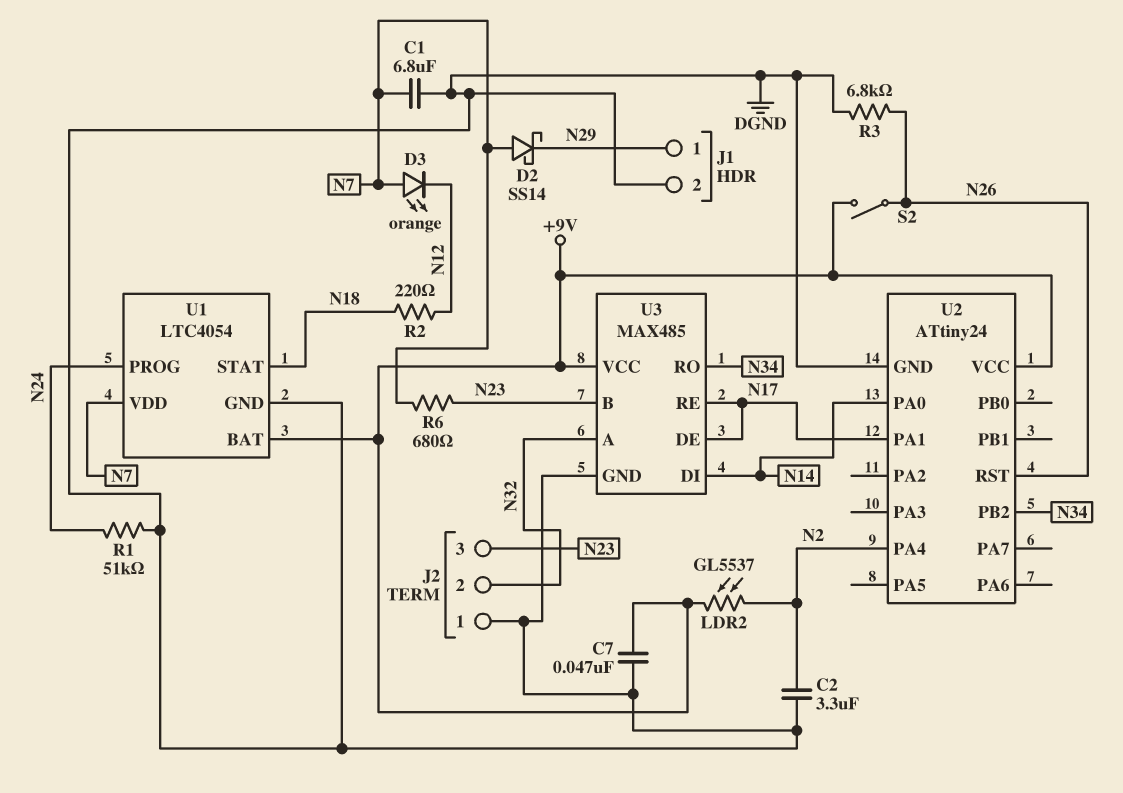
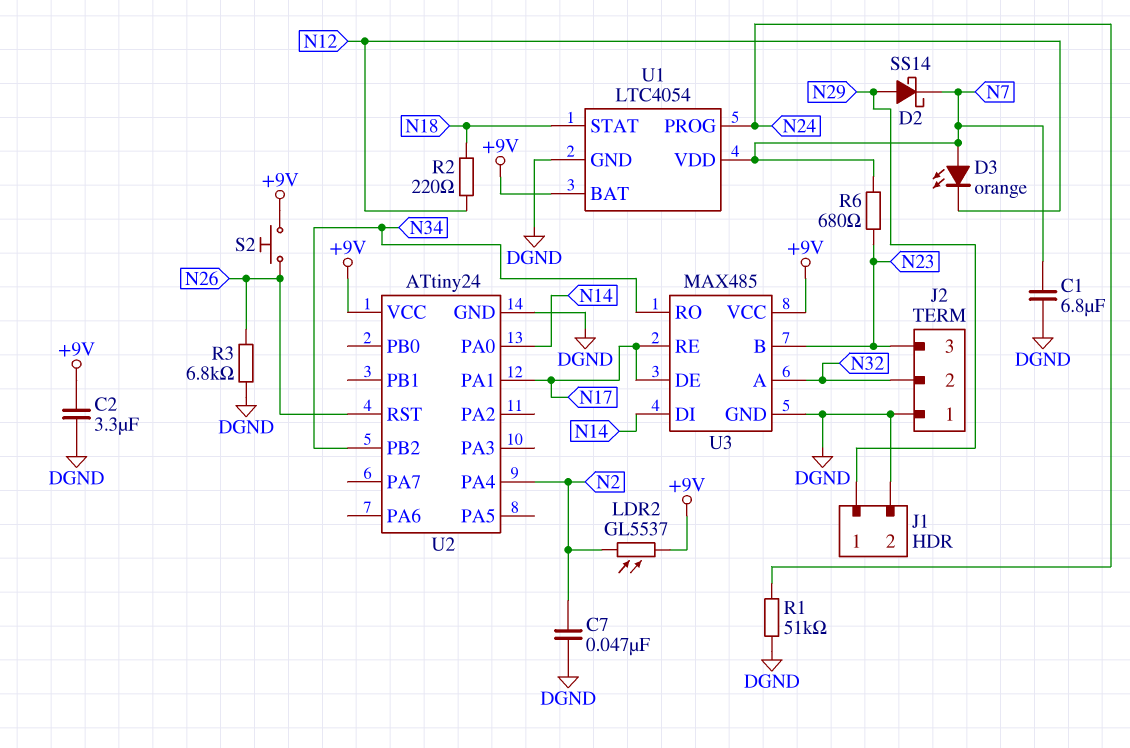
C2: 3.3uF (DGND, N2) -> 3.3uF (+9V, DGND)
C7: 47nF (+9V, DGND) -> 47nF (DGND, N2)
D2: schottky SS14 (A N7, K N29) -> schottky SS14 (A N29, K N7)
S2: switch (+9V, N26) -> button (+9V, N26)

